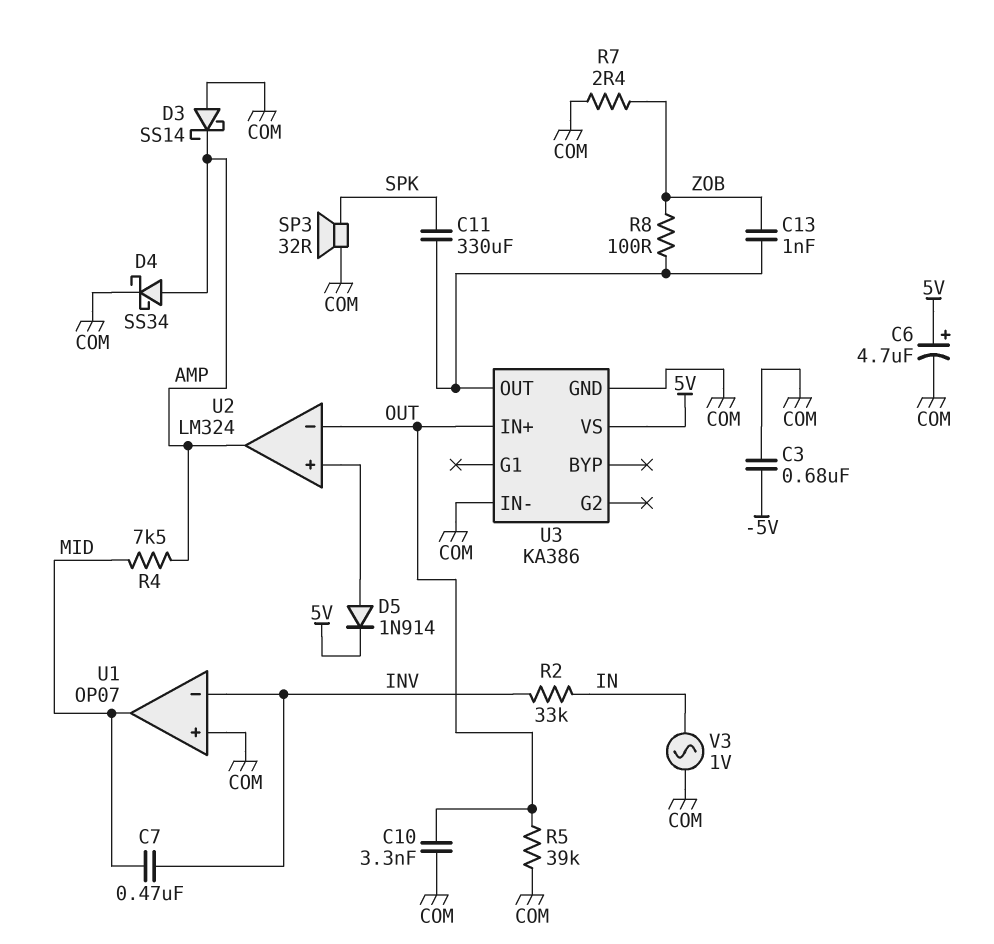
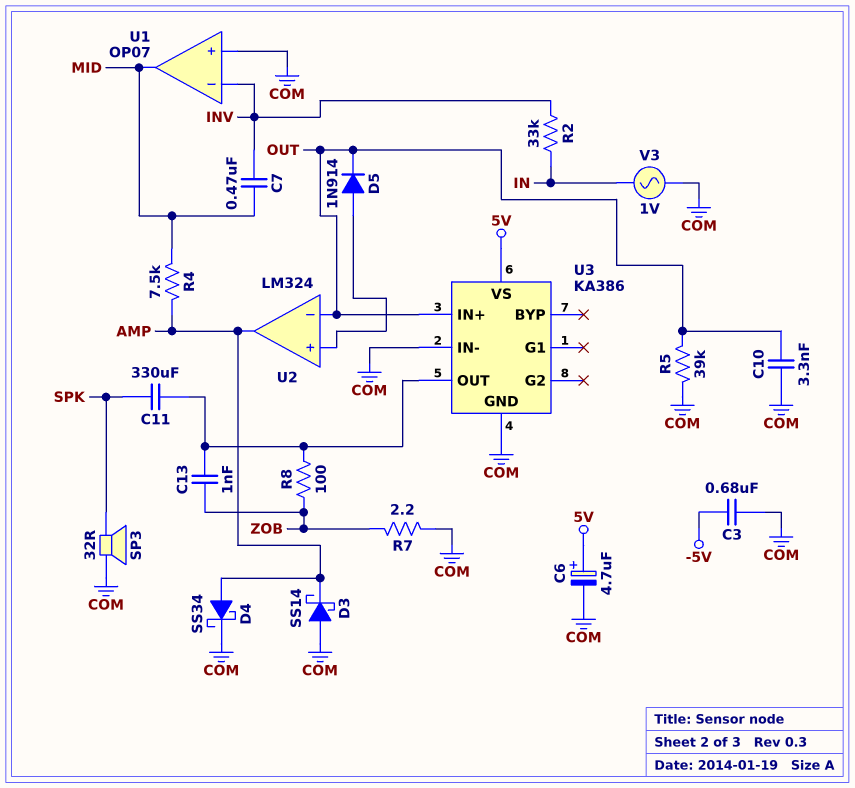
D5: diode 1N914 (A U2/in+, K 5V) -> diode 1N914 (A U2/in+, K OUT)
R7: 2.4 (COM, ZOB) -> 2.2 (COM, ZOB)

